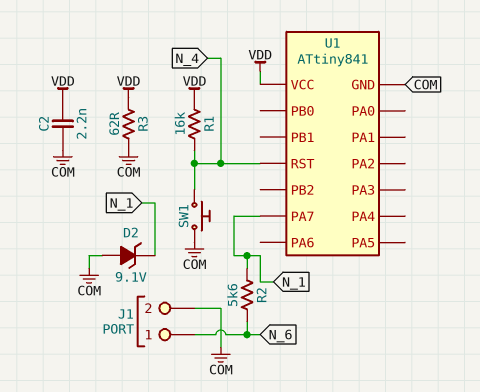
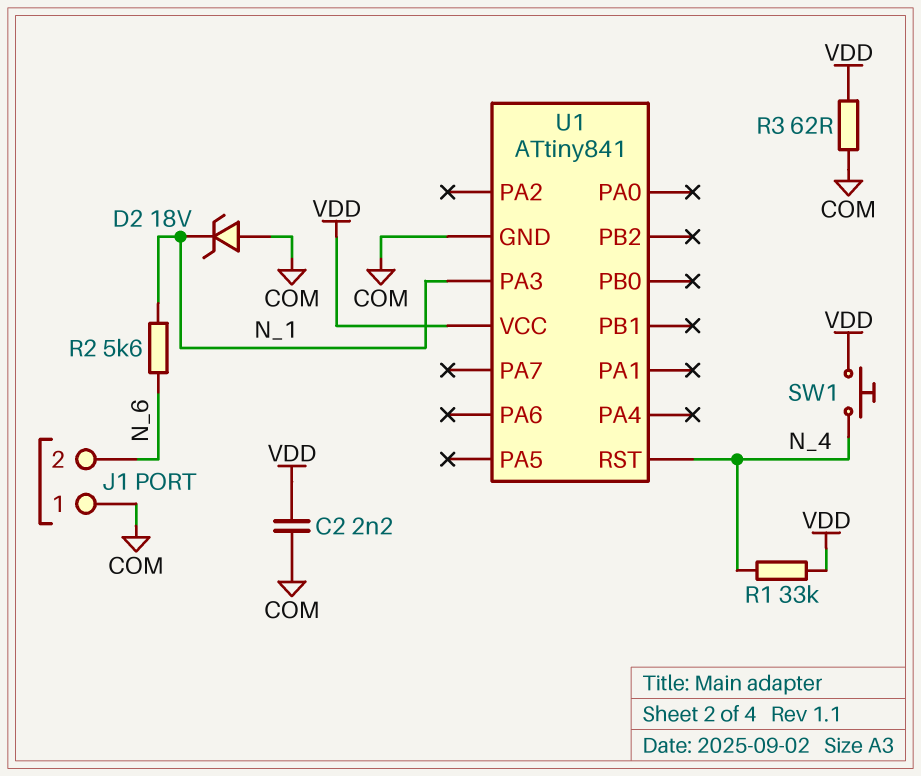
D2: zener 9.1V (A COM, K N_1) -> zener 18V (A COM, K N_1)
J1 pin 1: N_6 -> COM
J1 pin 2: COM -> N_6
R1: 16k (N_4, VDD) -> 33k (N_4, VDD)
SW1: button (COM, N_4) -> button (N_4, VDD)
U1 pin PA3: none -> N_1
U1 pin PA7: N_1 -> none

